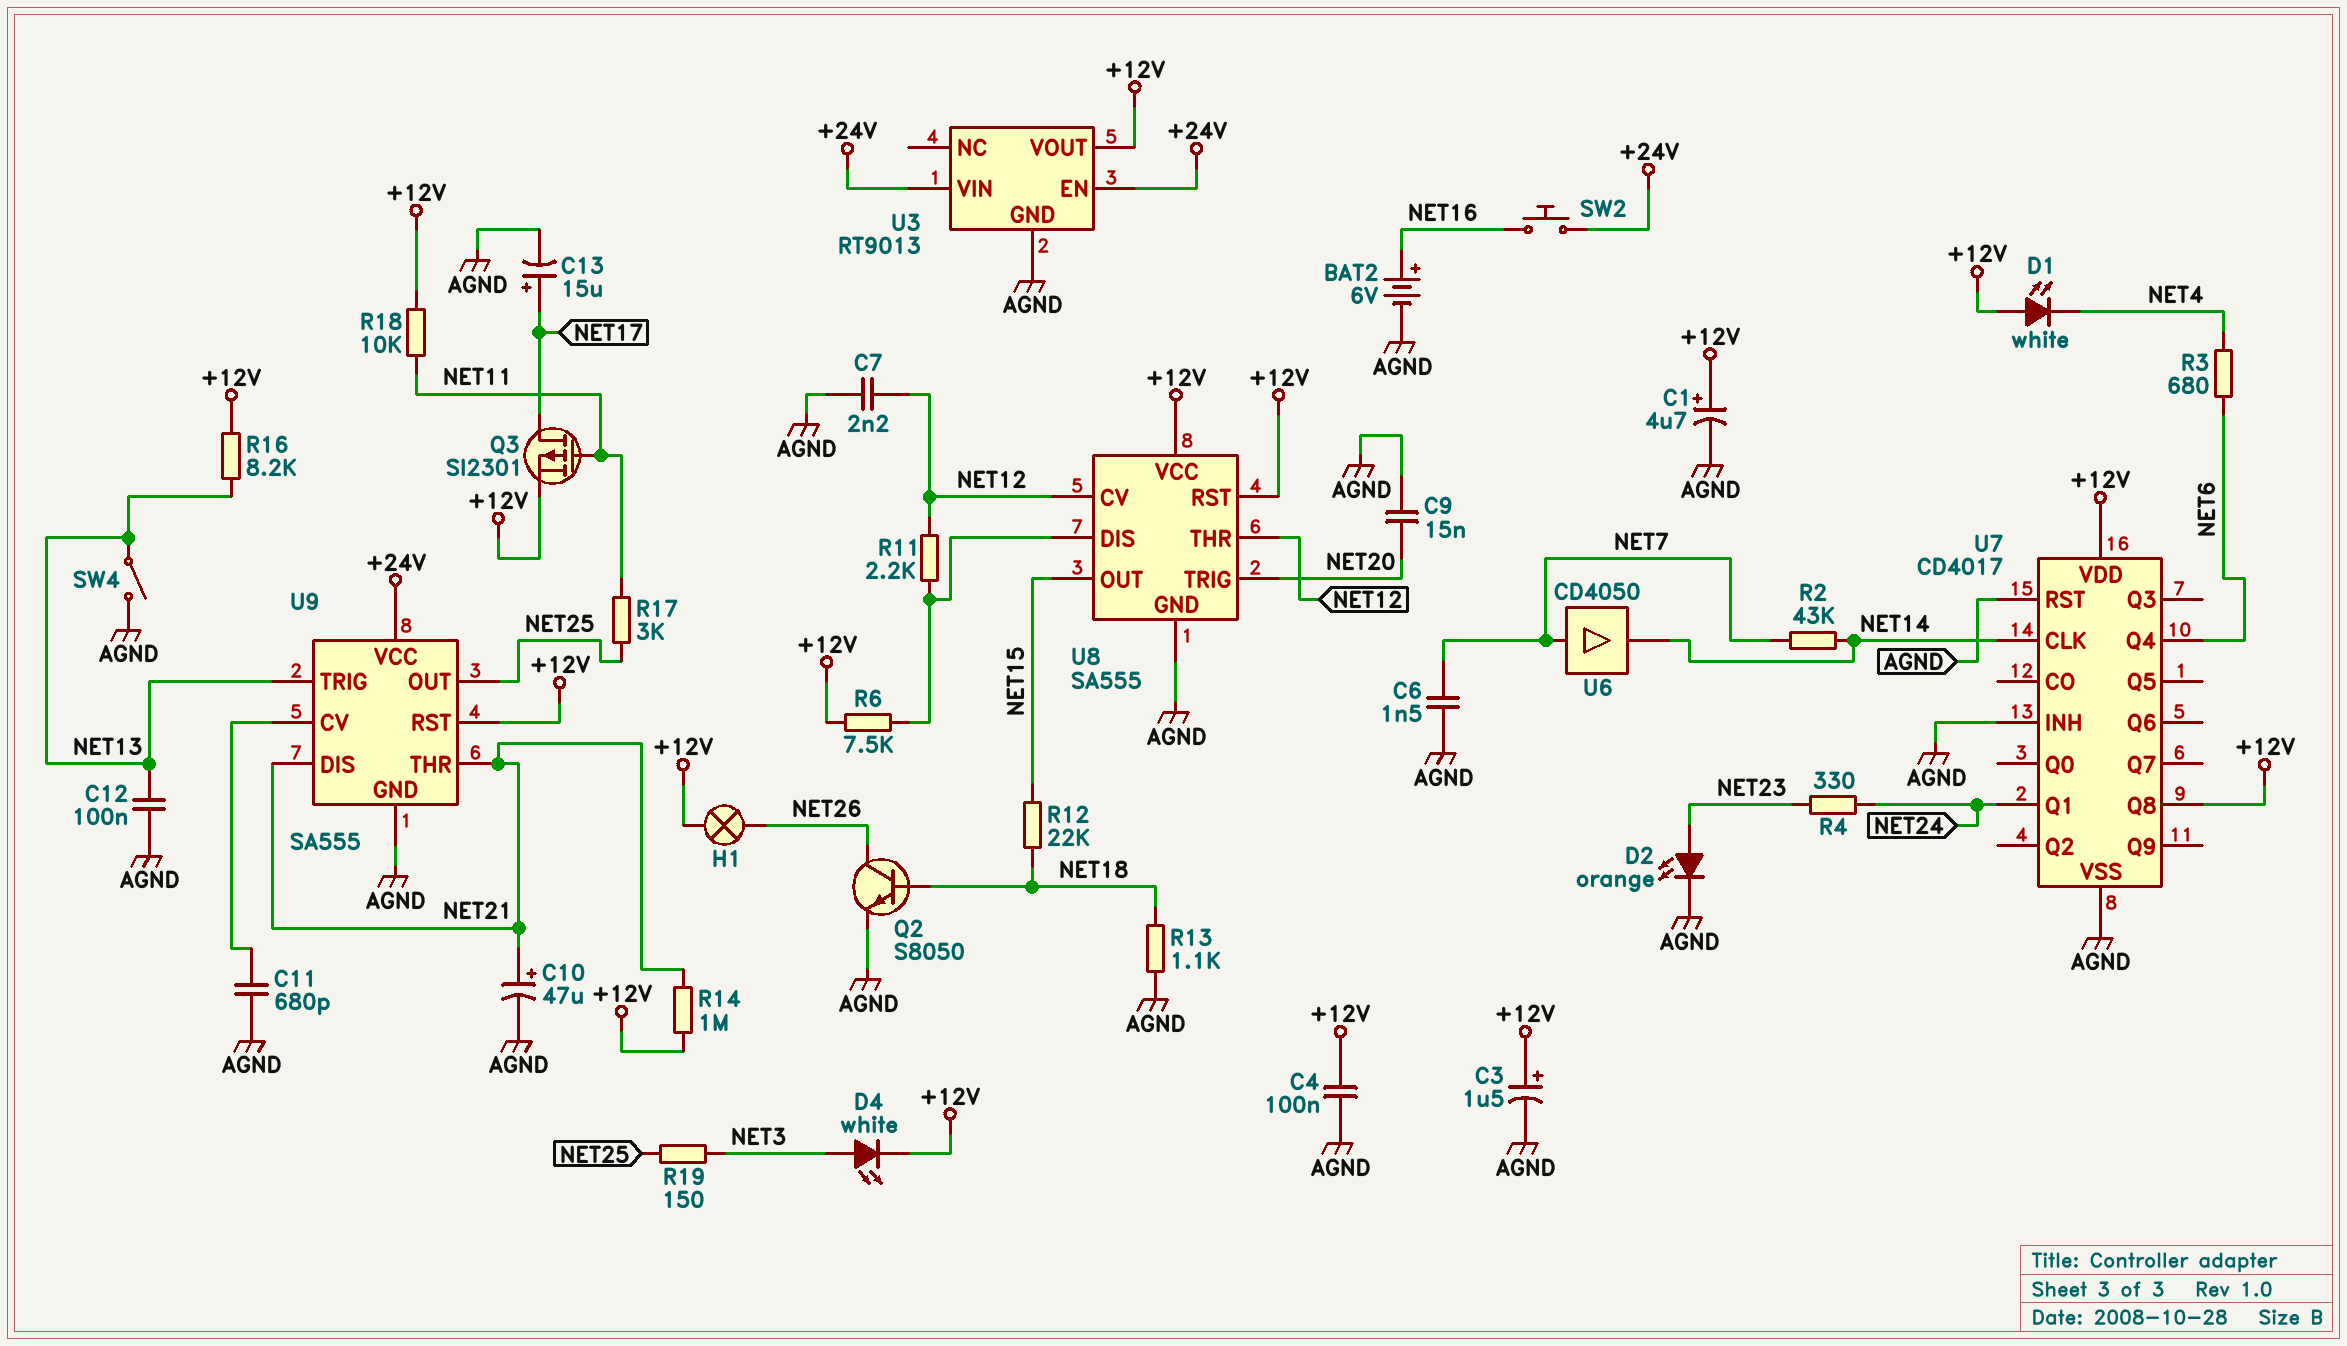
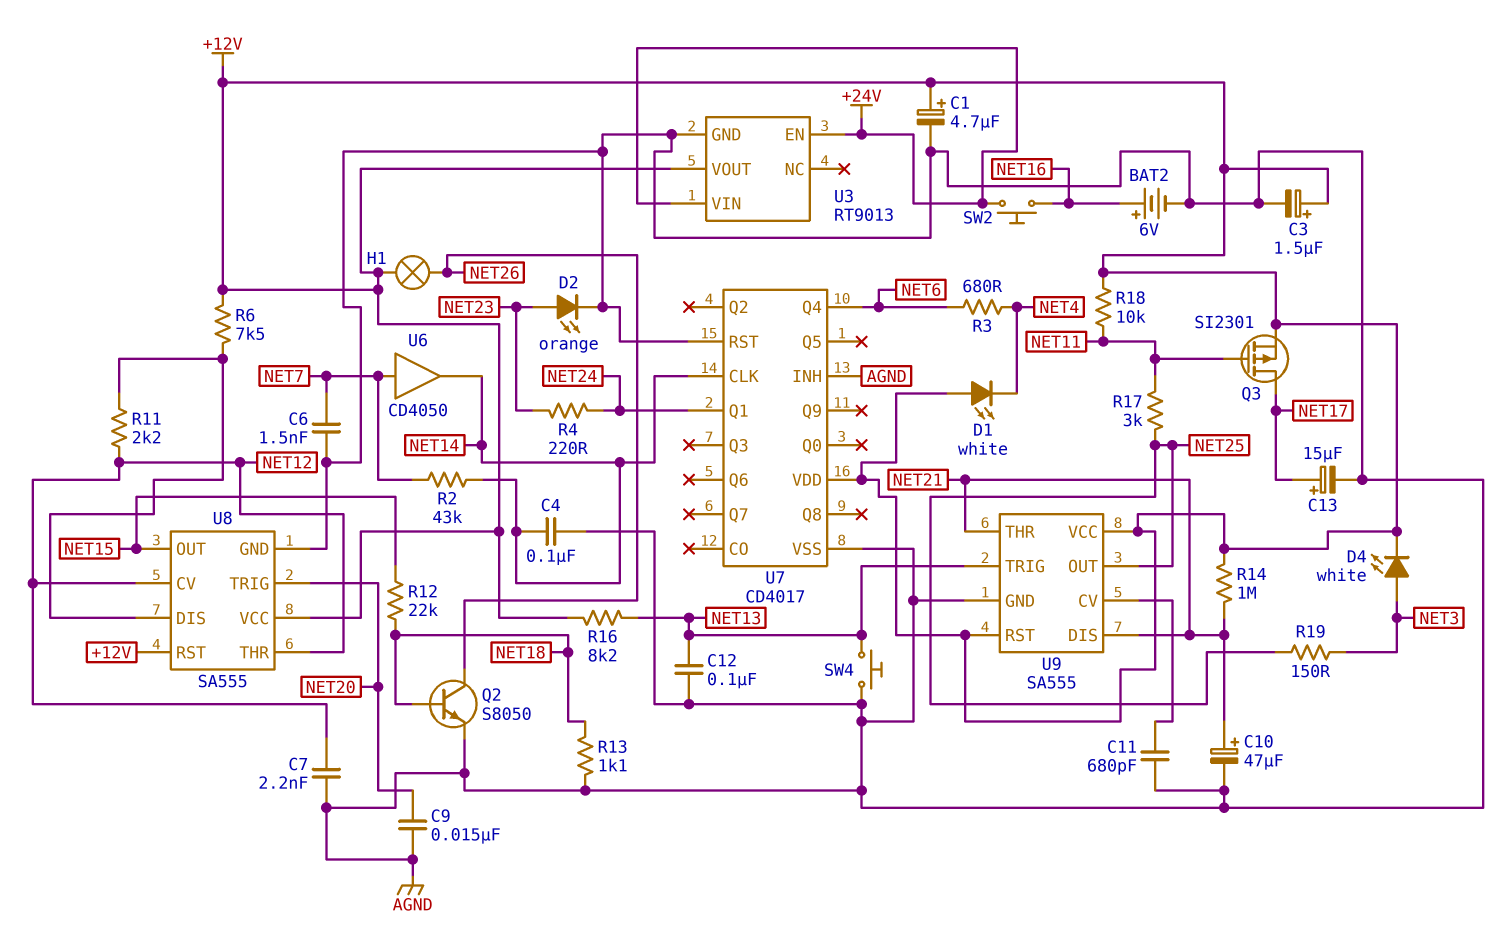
C4: 100nF (+12V, AGND) -> 100nF (AGND, NET14)
R4: 330 (NET23, NET24) -> 220 (NET23, NET24)
SW4: switch (AGND, NET13) -> button (AGND, NET13)
U7 pin Q8: +12V -> none
U9 pin VCC: +24V -> +12V

